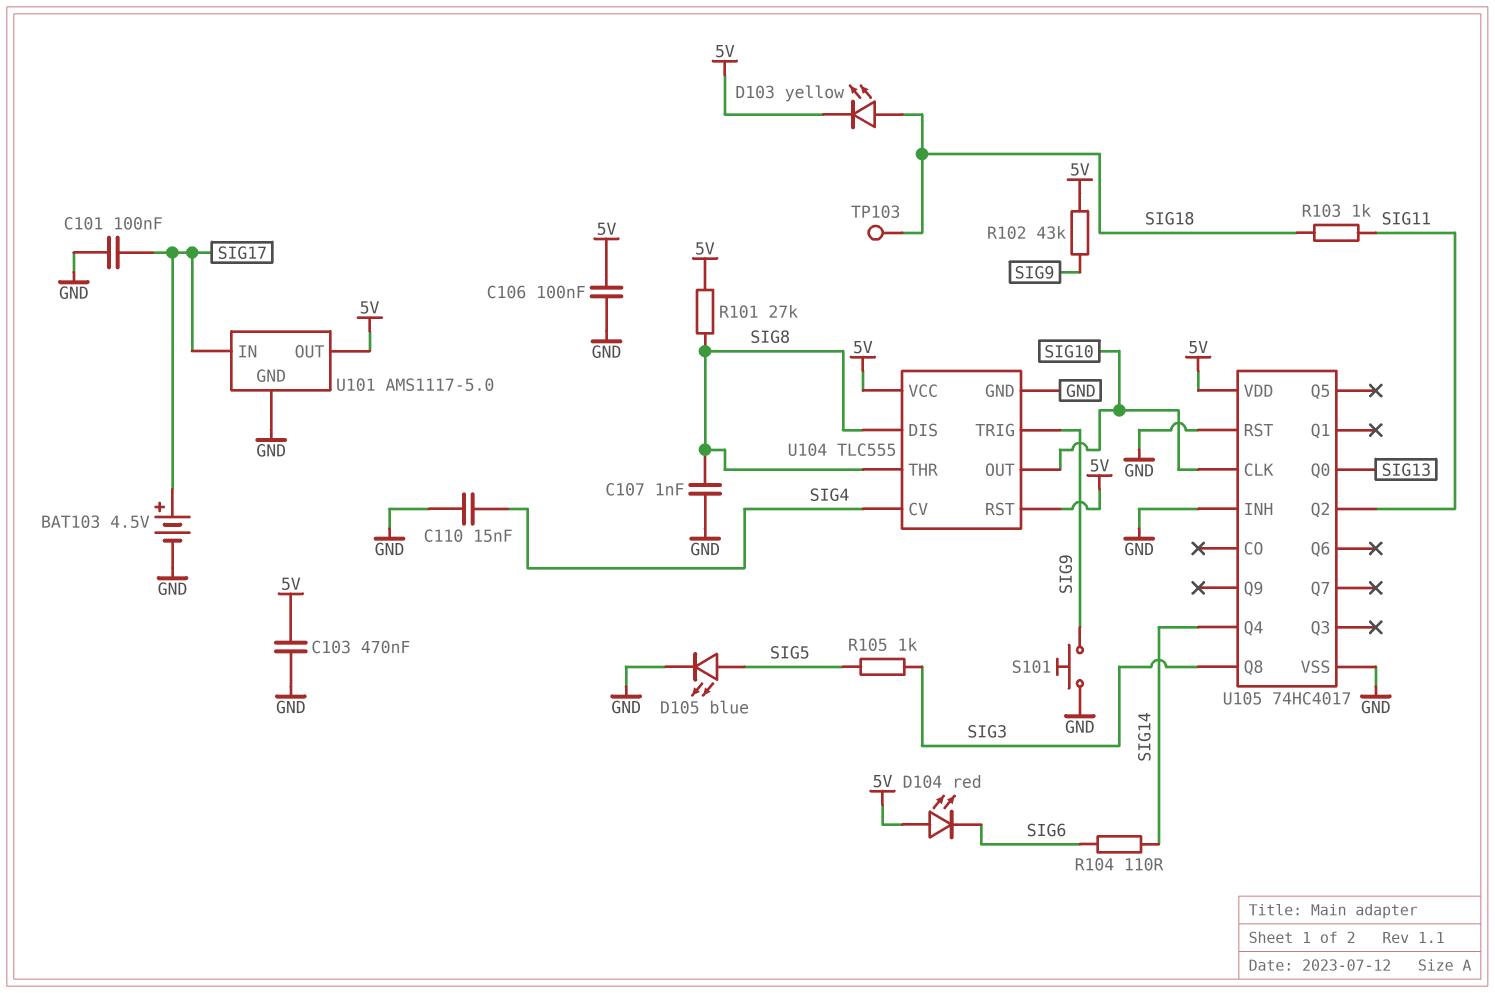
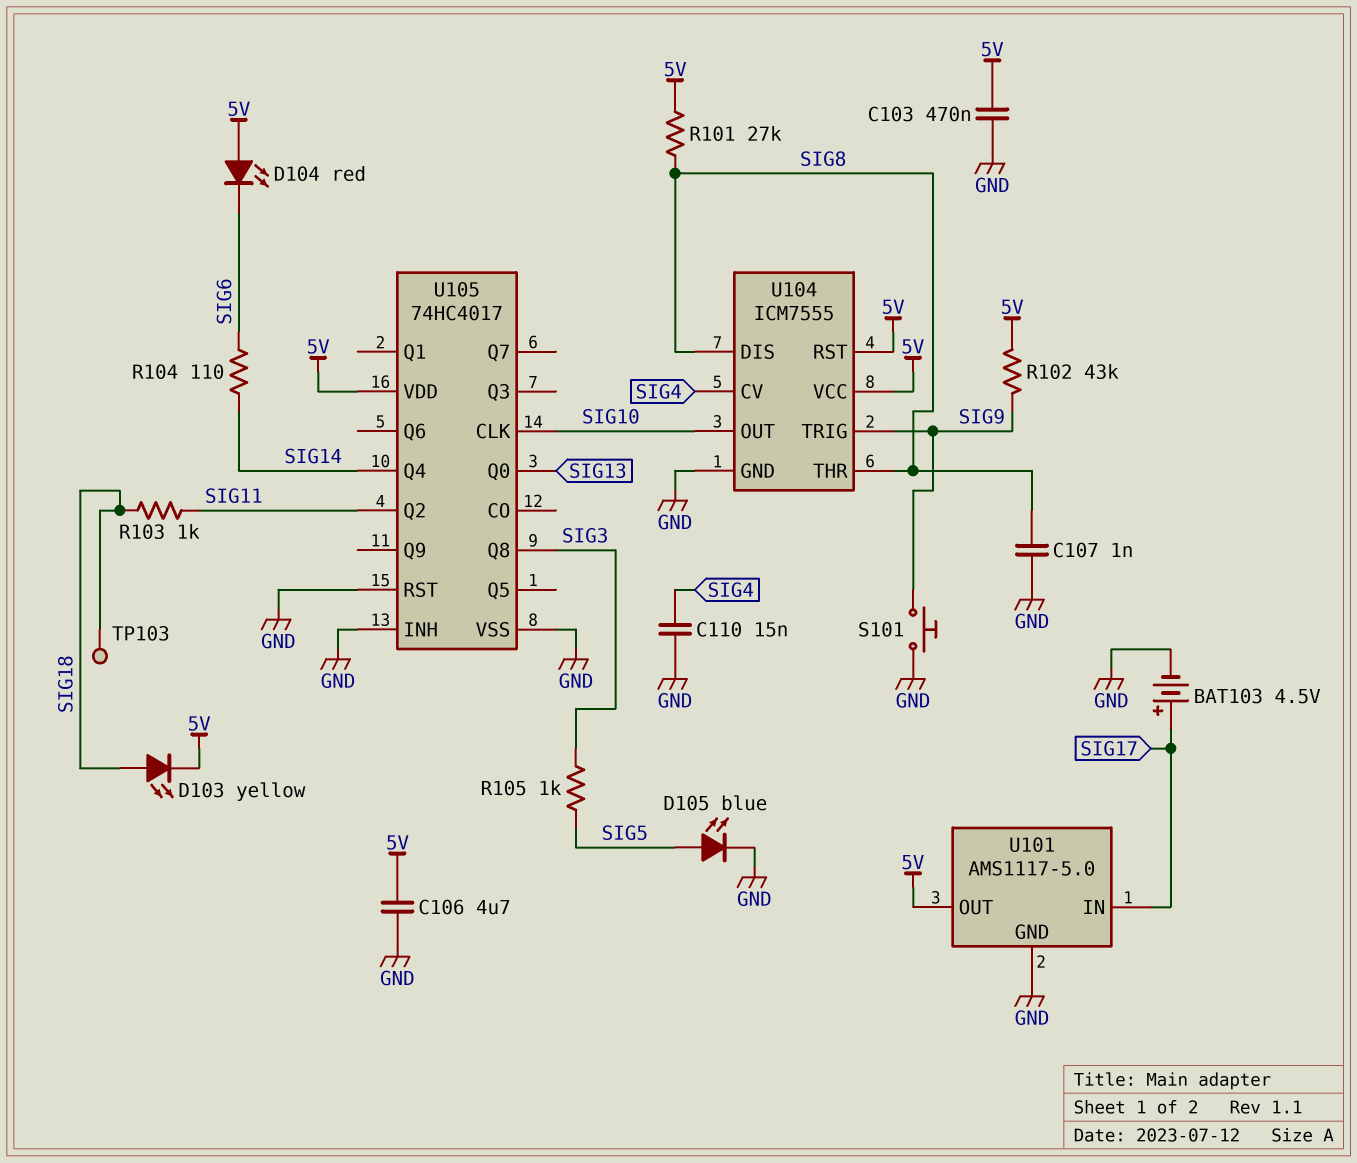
C101: 100nF (GND, SIG17) -> none
C106: 100nF (5V, GND) -> 4.7uF (5V, GND)
U104: TLC555 -> ICM7555

